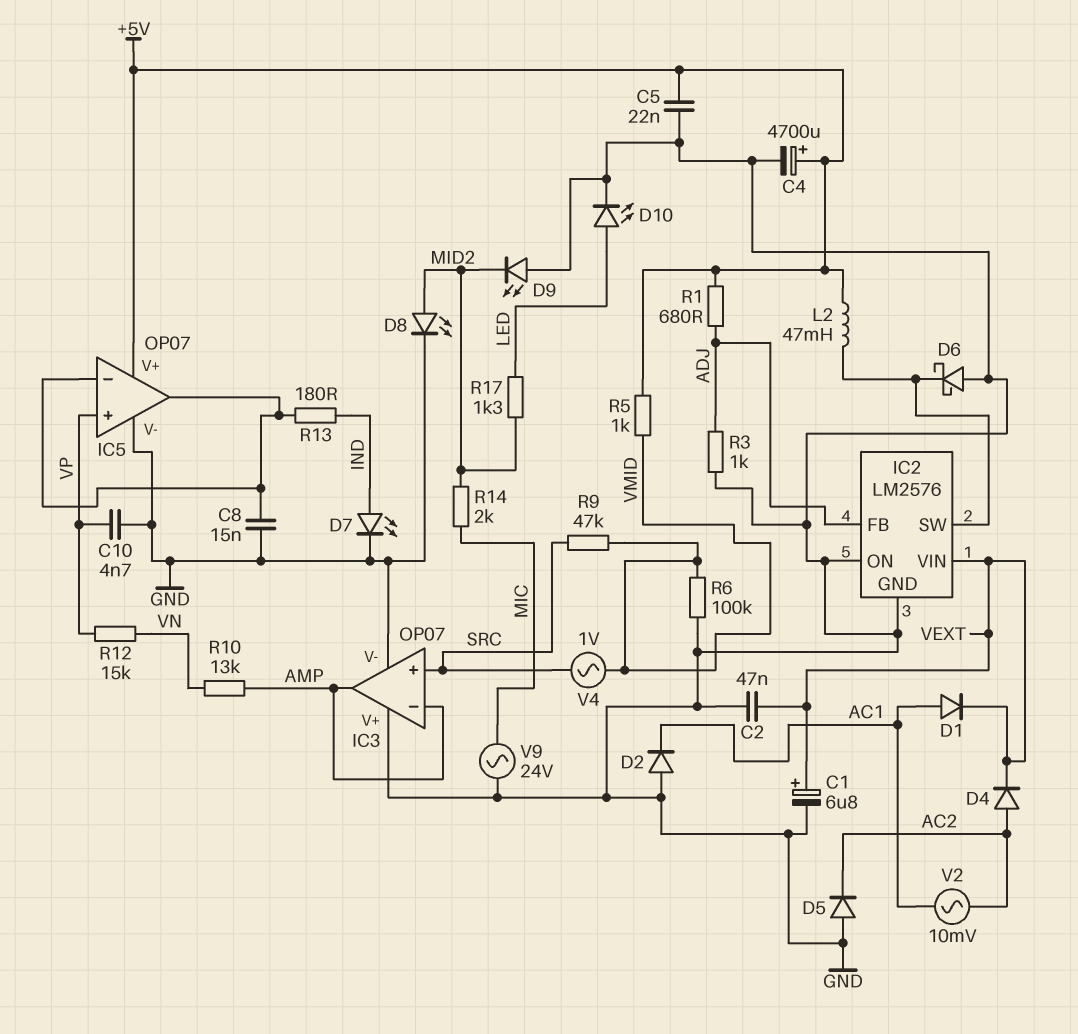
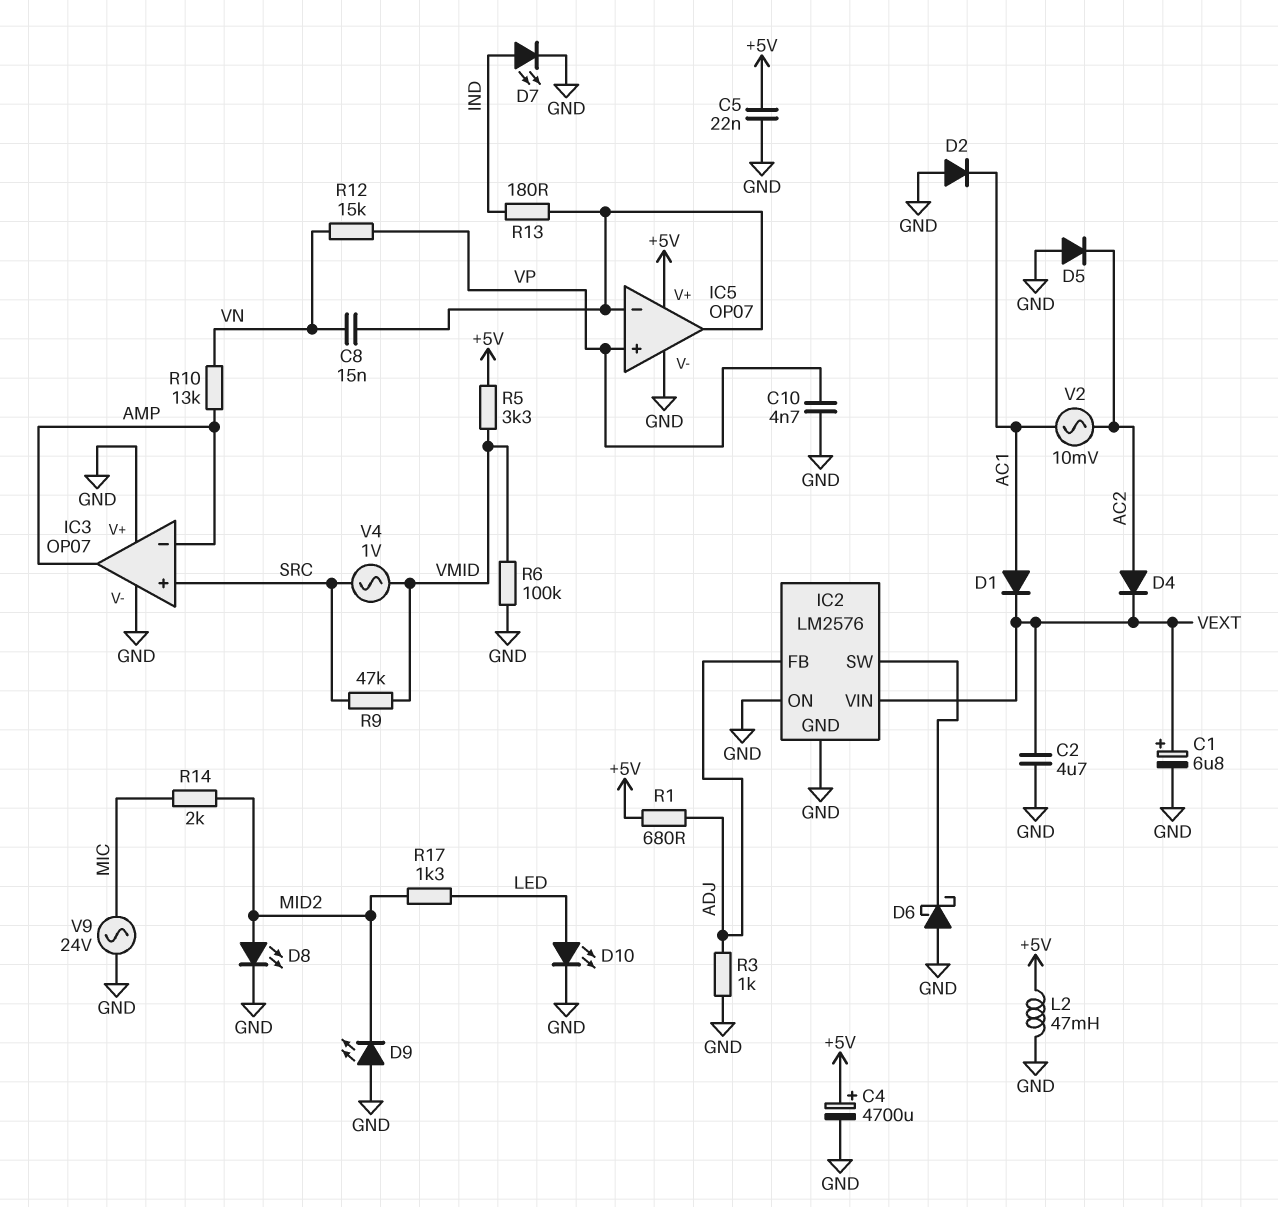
C2: 47nF (GND, VEXT) -> 4.7uF (GND, VEXT)
C8: 15nF (GND, IC5/in-) -> 15nF (IC5/in-, VN)
L2: 47mH (+5V, IC2/SW) -> 47mH (+5V, GND)
R5: 1k (+5V, VMID) -> 3.3k (+5V, VMID)

